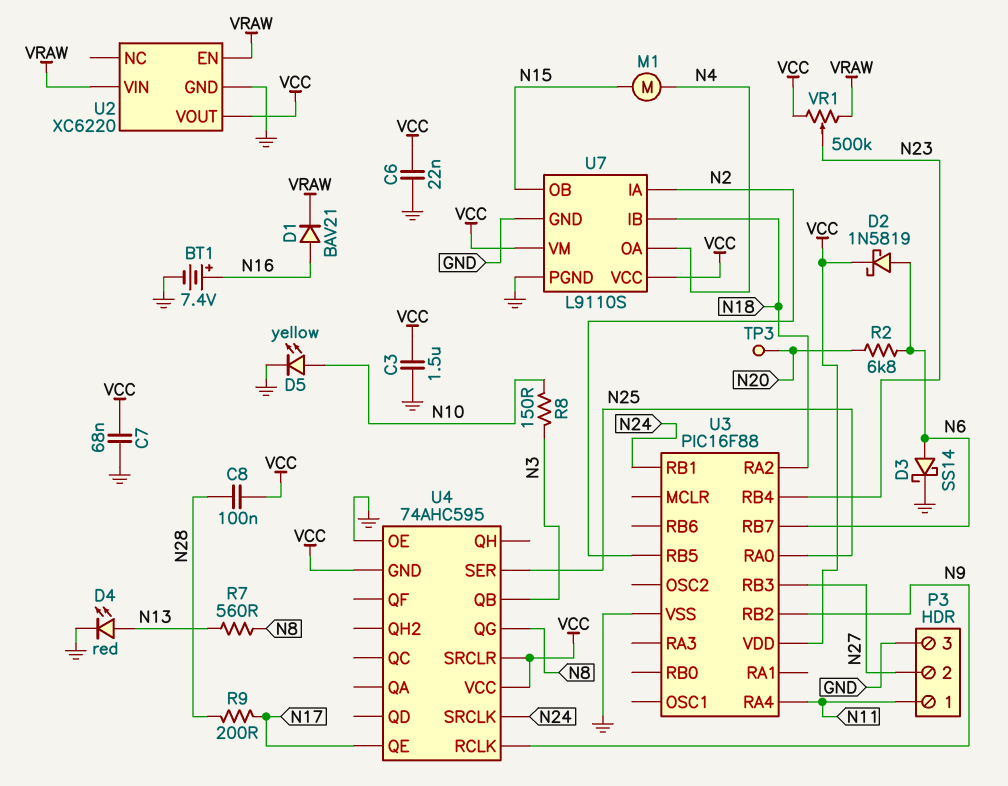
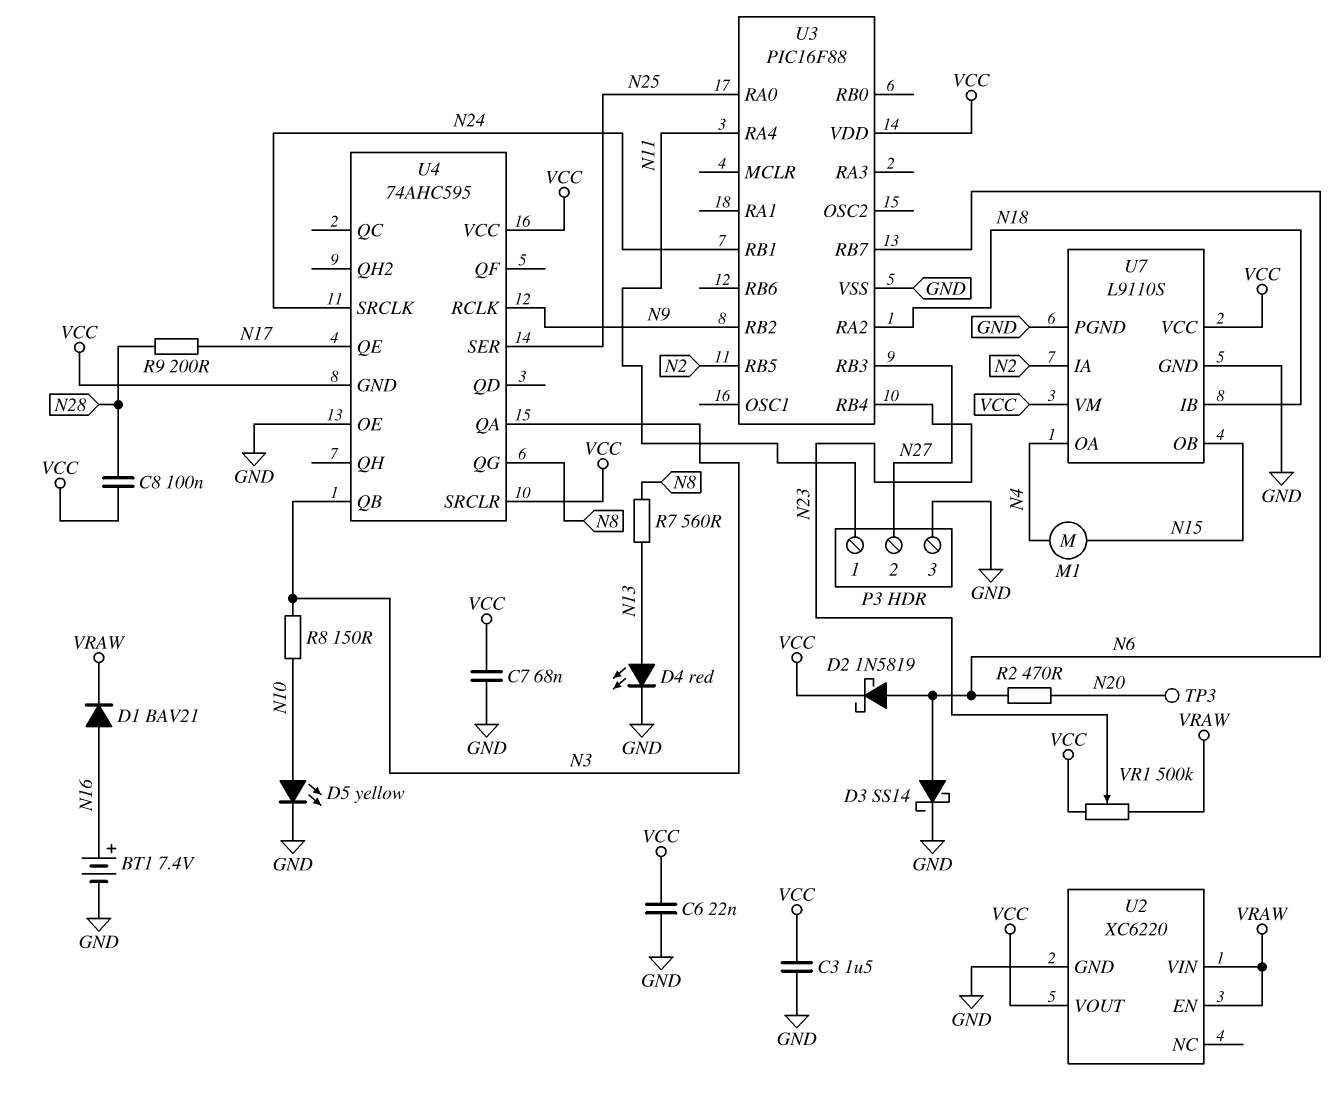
R2: 6.8k (N6, N20) -> 470 (N6, N20)
U4 pin QA: none -> N3

